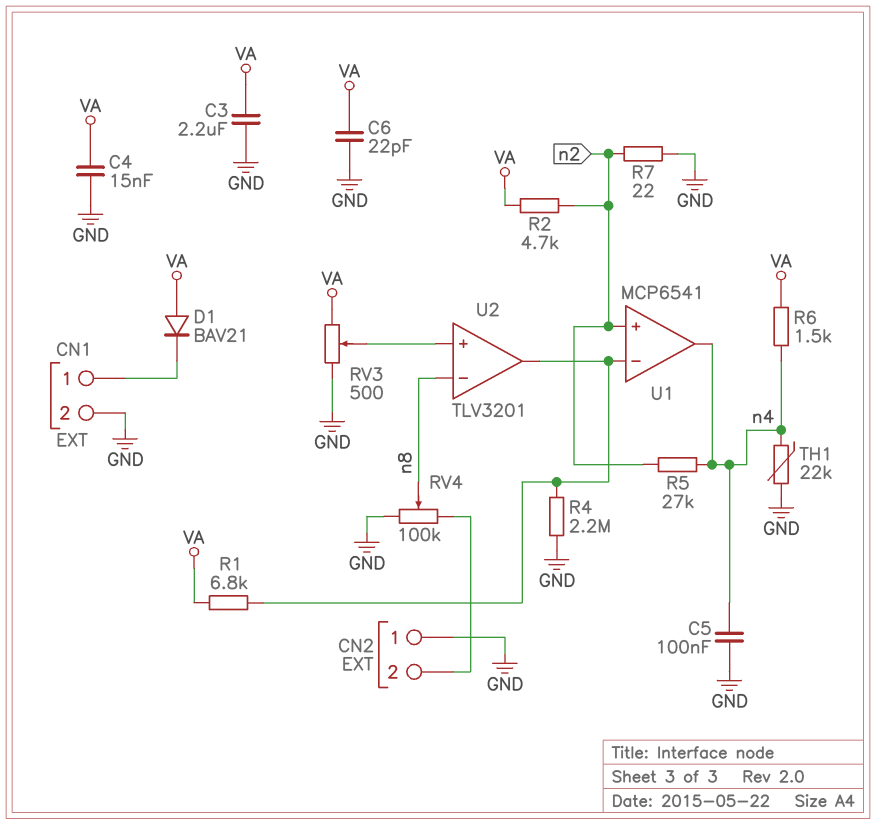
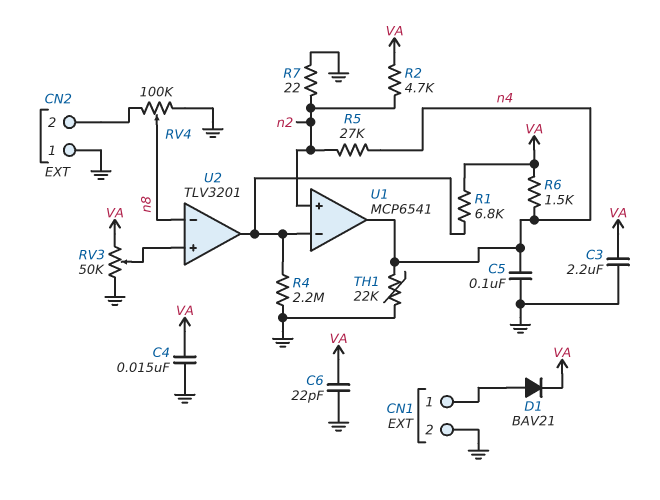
D1: diode BAV21 (A VA, K CN1/1) -> diode BAV21 (A CN1/1, K VA)
RV3: 500 (GND, VA, wiper U2/in+) -> 50k (GND, VA, wiper U2/in+)

